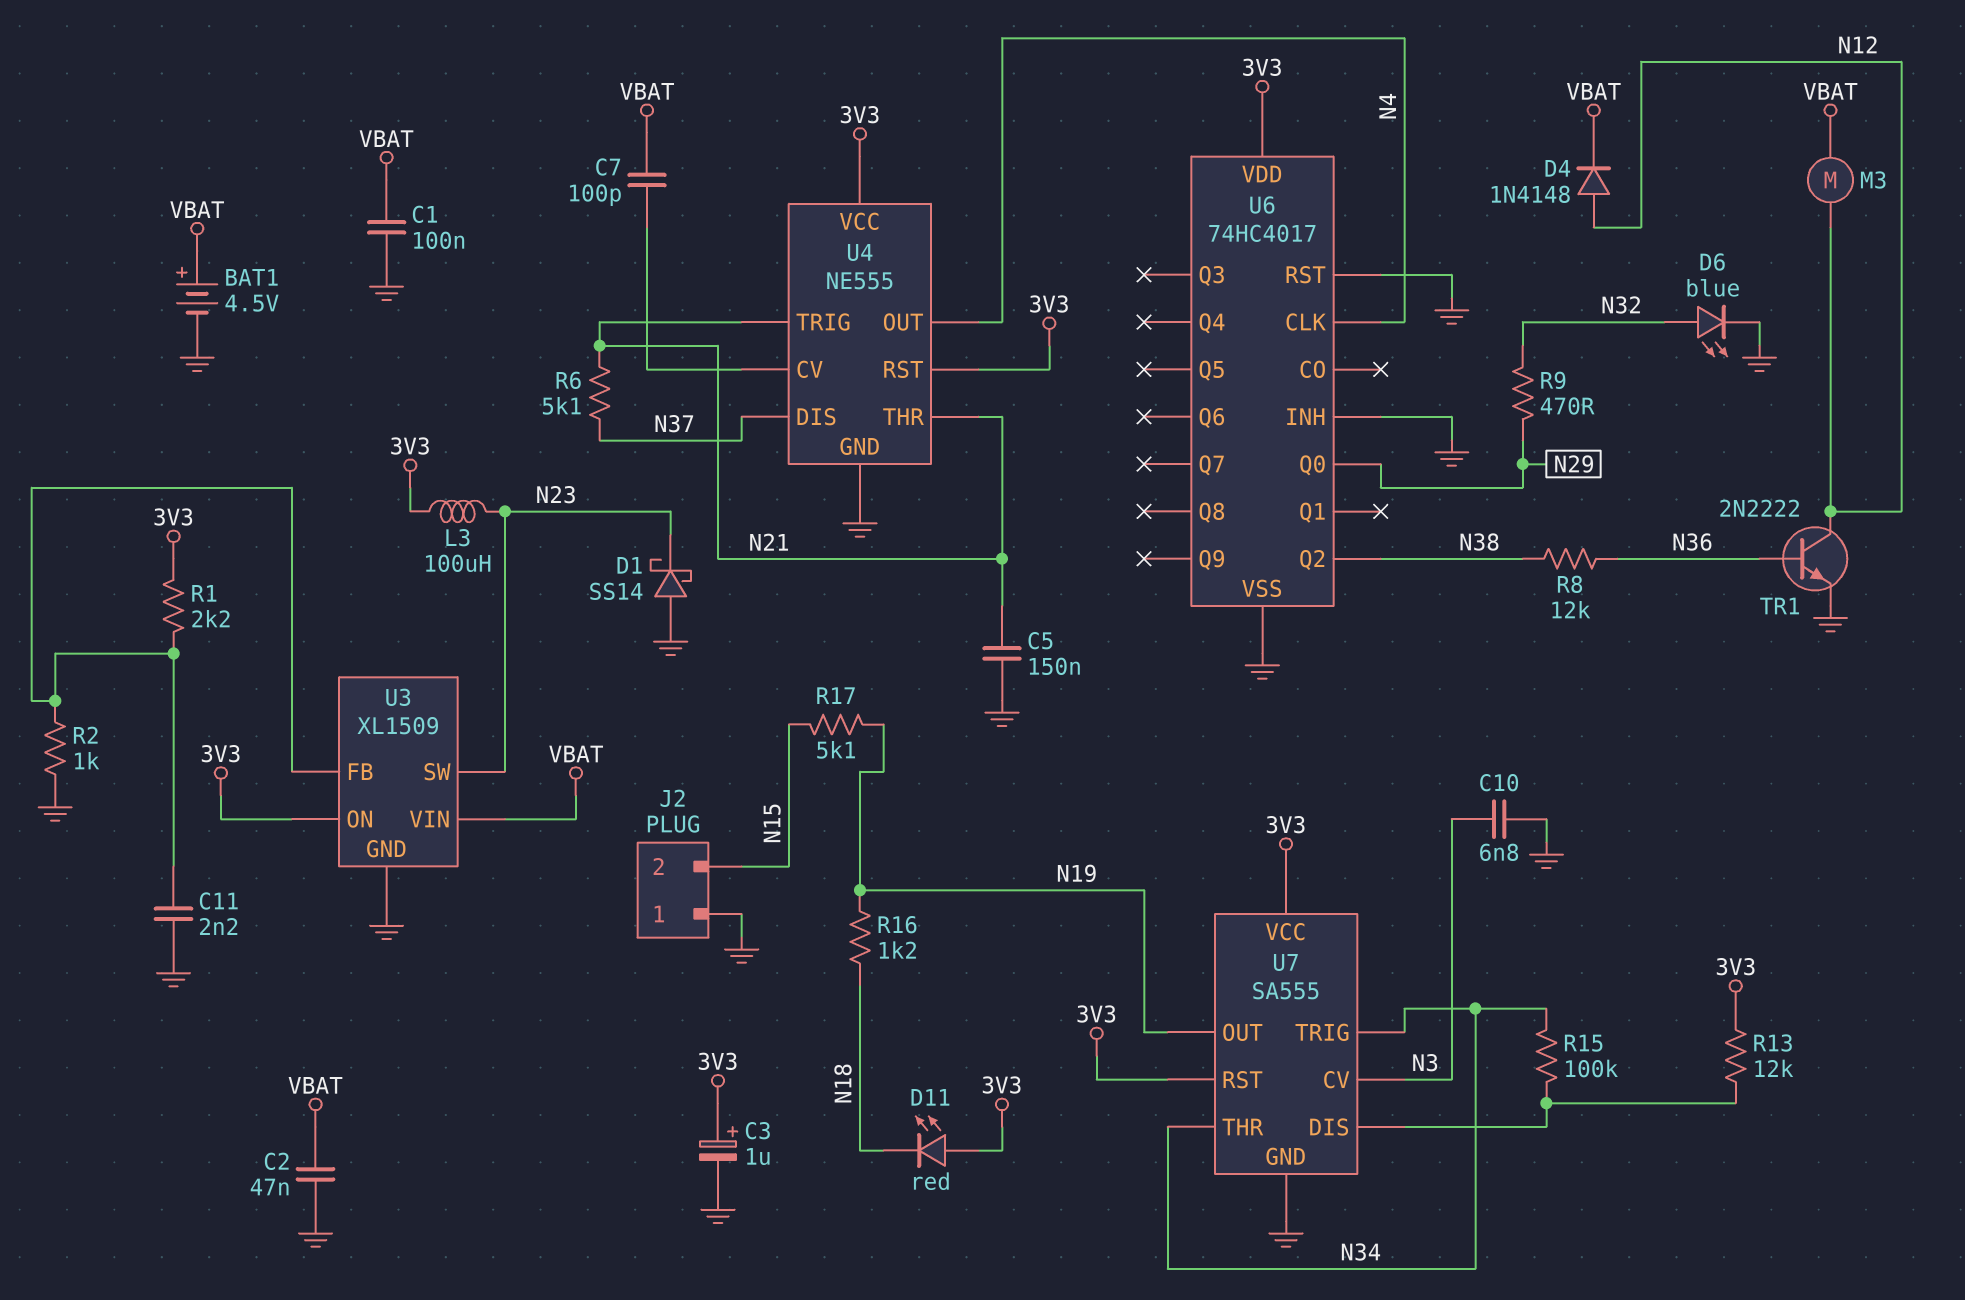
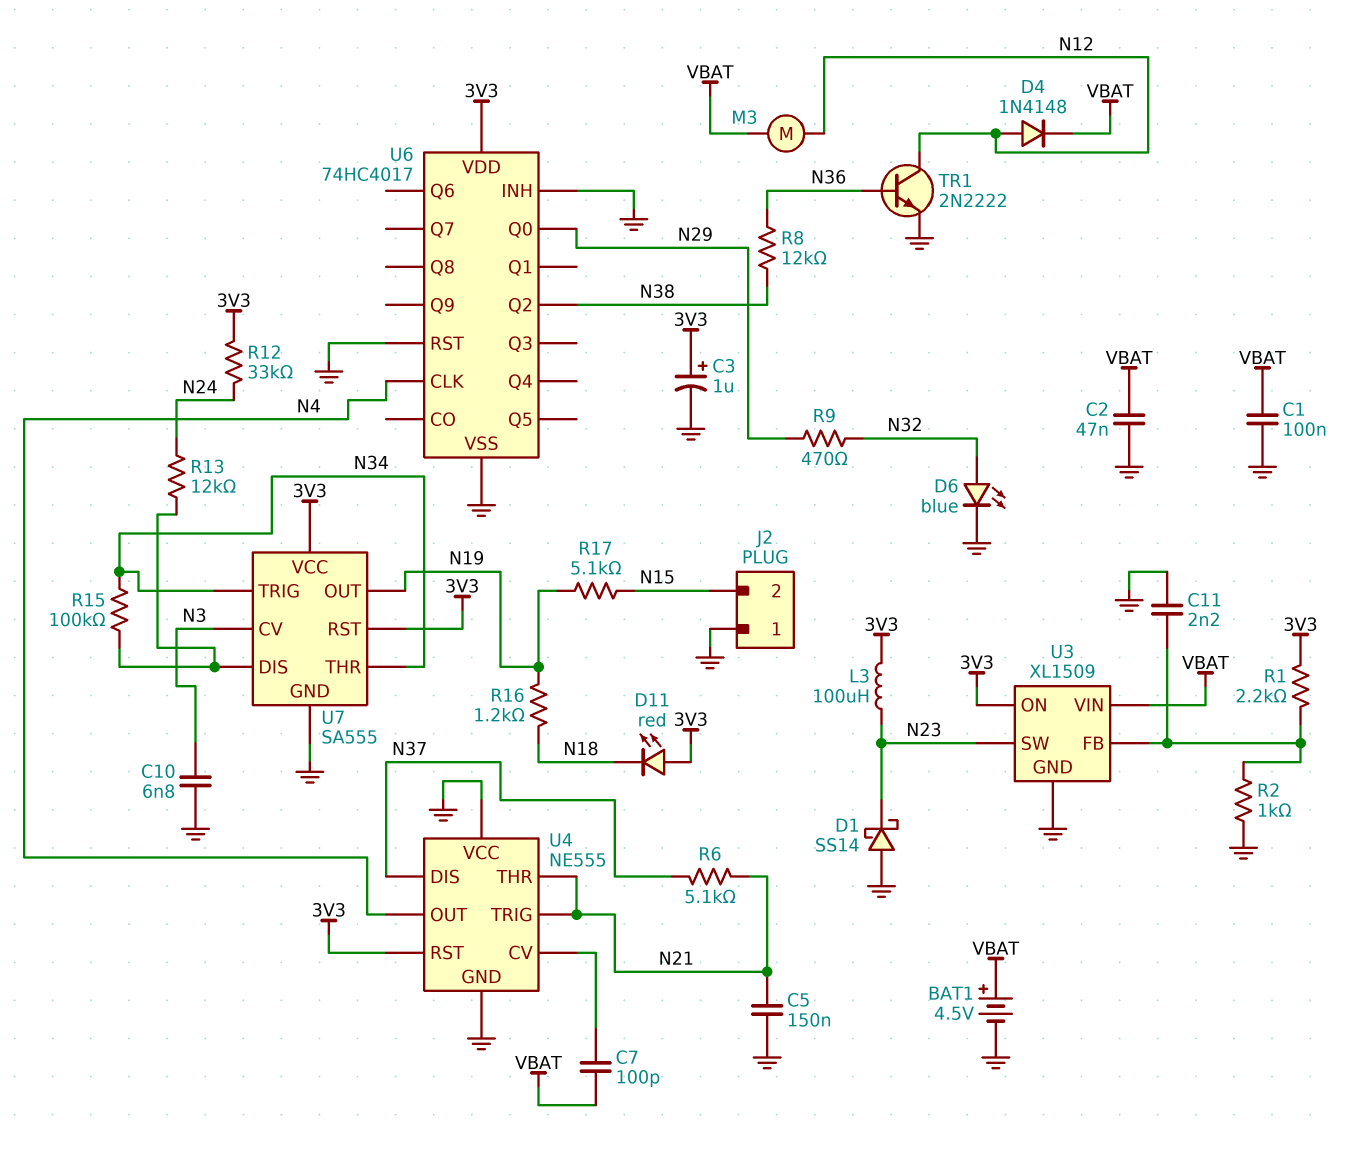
R12: none -> 33k (3V3, N24)
R13: 12k (3V3, U7/DIS) -> 12k (N24, U7/DIS)
U4 pin VCC: 3V3 -> GND

